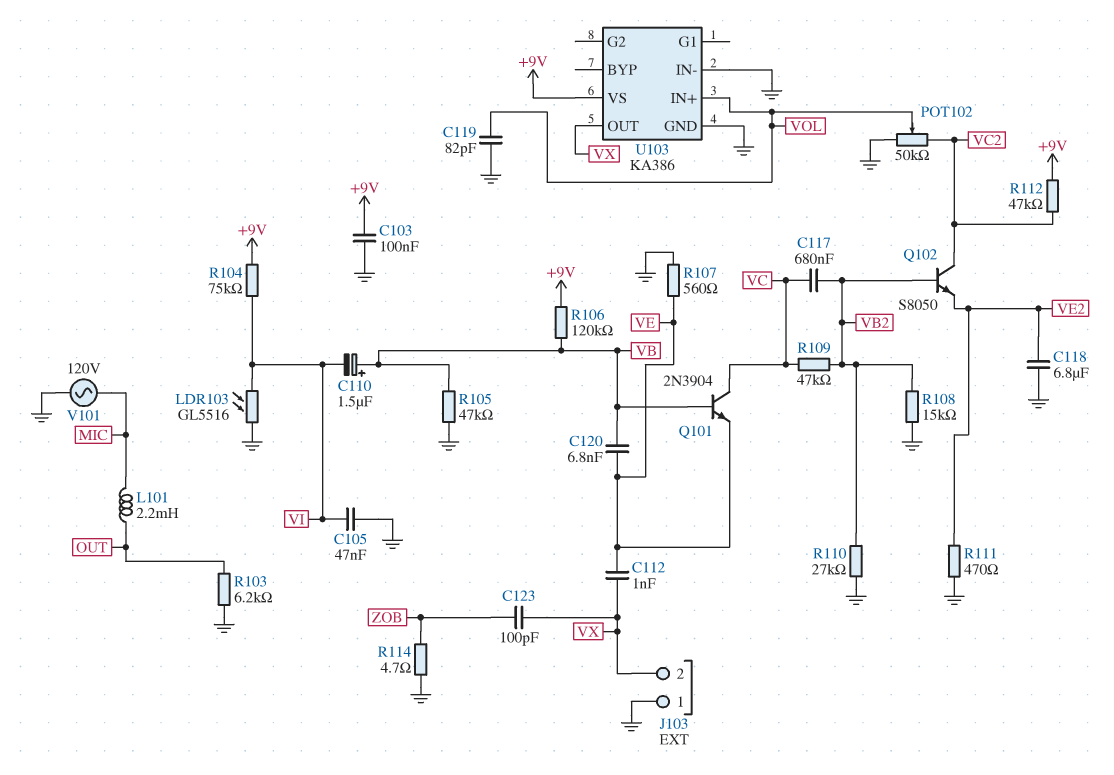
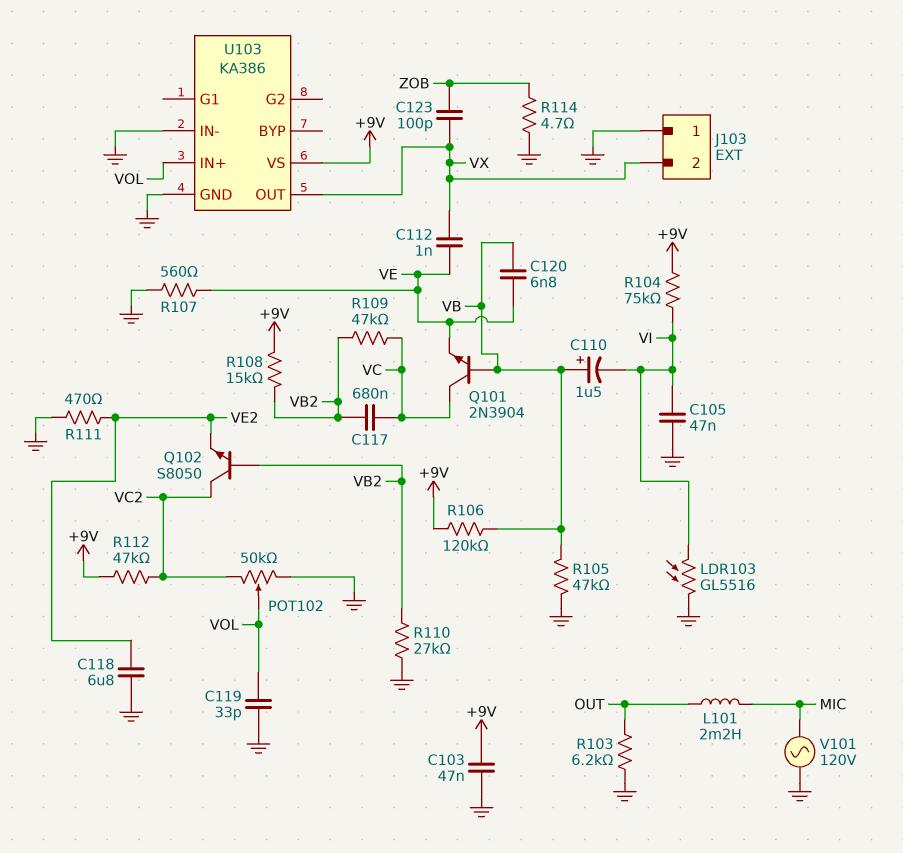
C103: 100nF (+9V, GND) -> 47nF (+9V, GND)
C119: 82pF (GND, VOL) -> 33pF (GND, VOL)
R108: 15k (GND, VB2) -> 15k (+9V, VB2)

